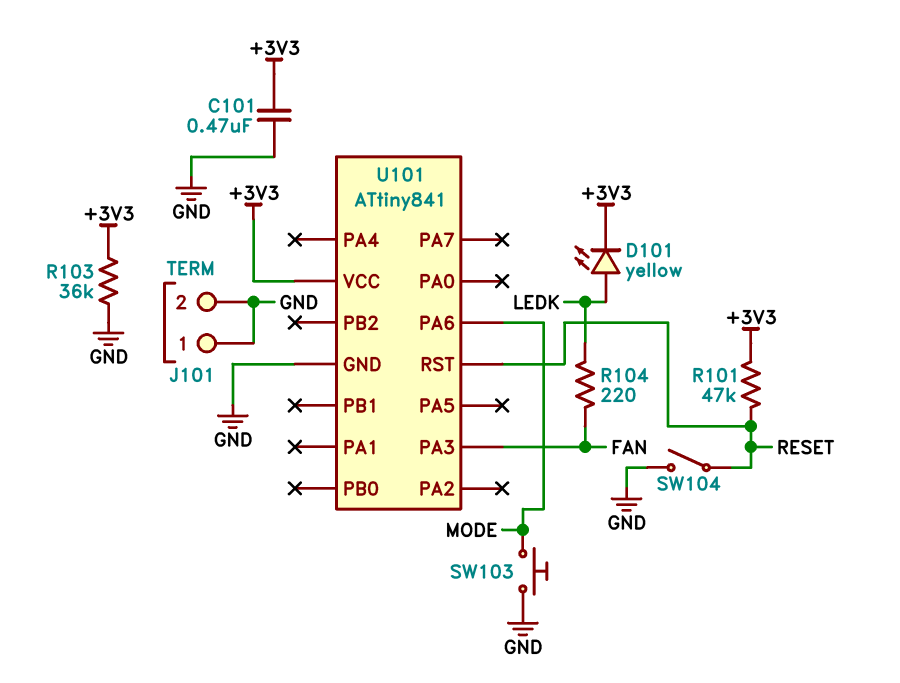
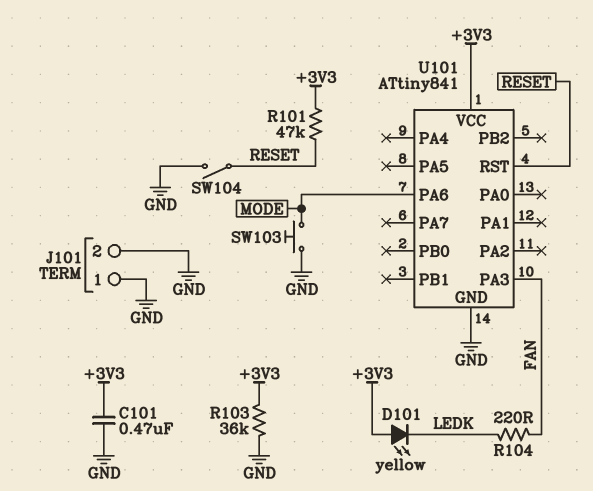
D101: LED yellow (A LEDK, K +3V3) -> LED yellow (A +3V3, K LEDK)

